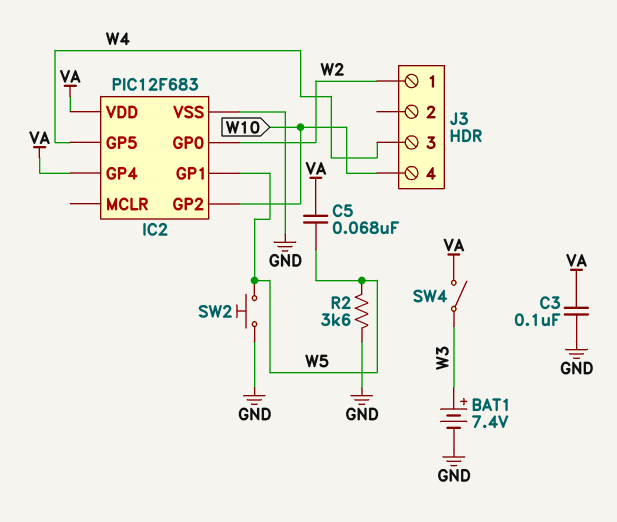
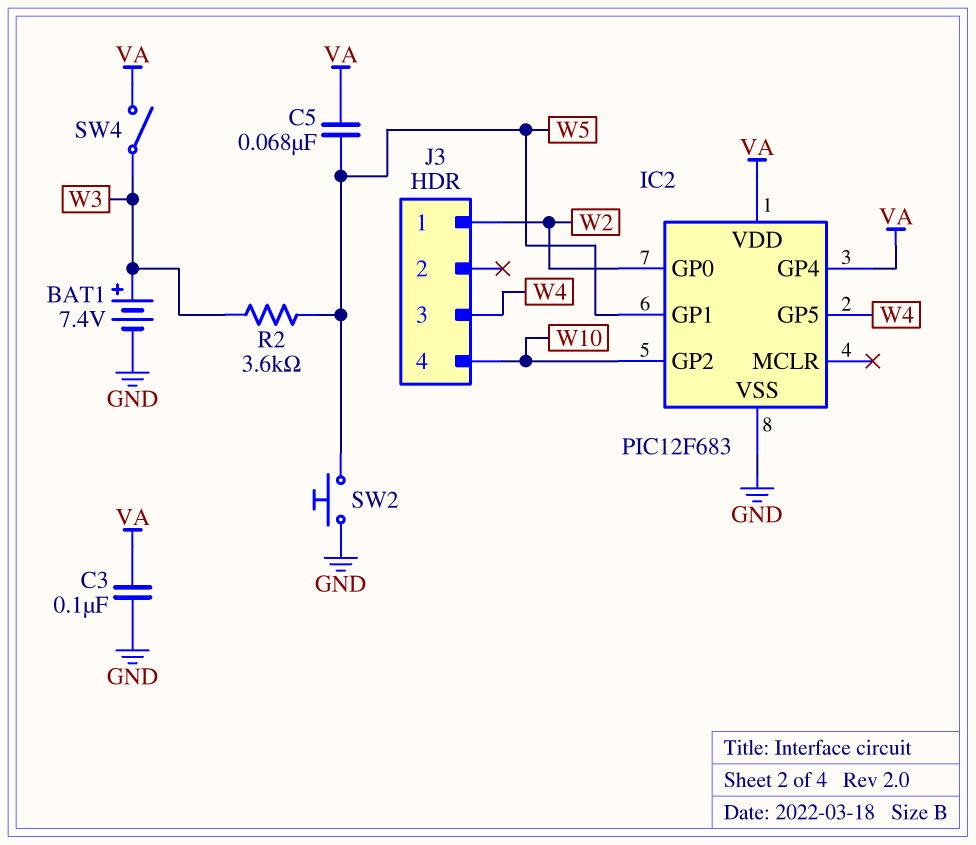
R2: 3.6k (GND, W5) -> 3.6k (W3, W5)

